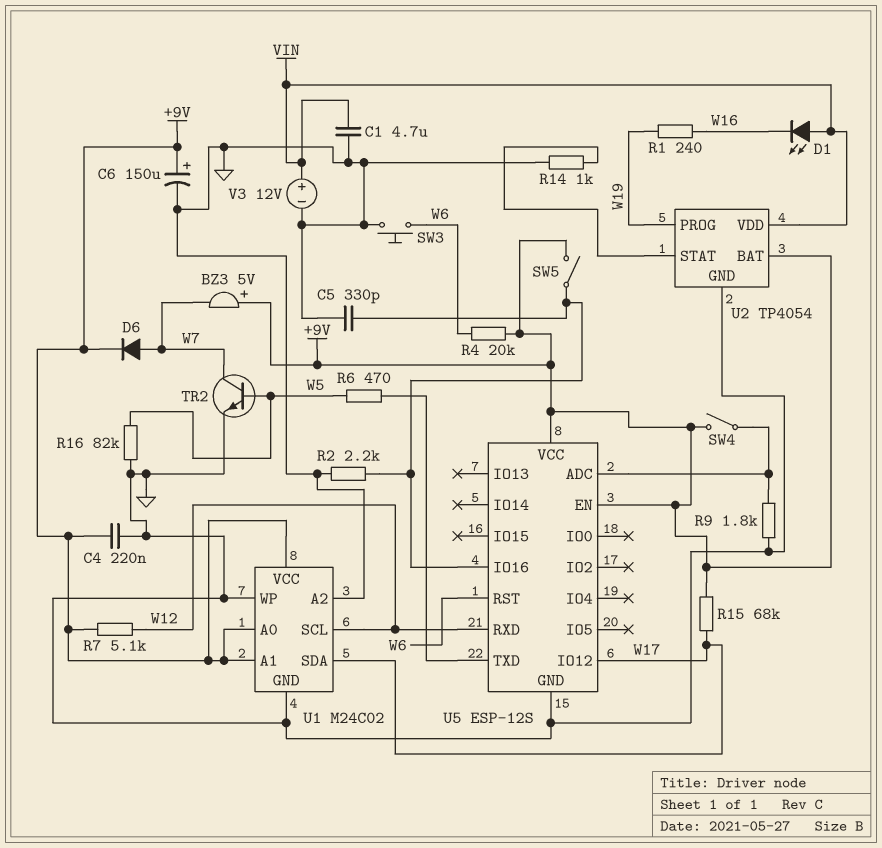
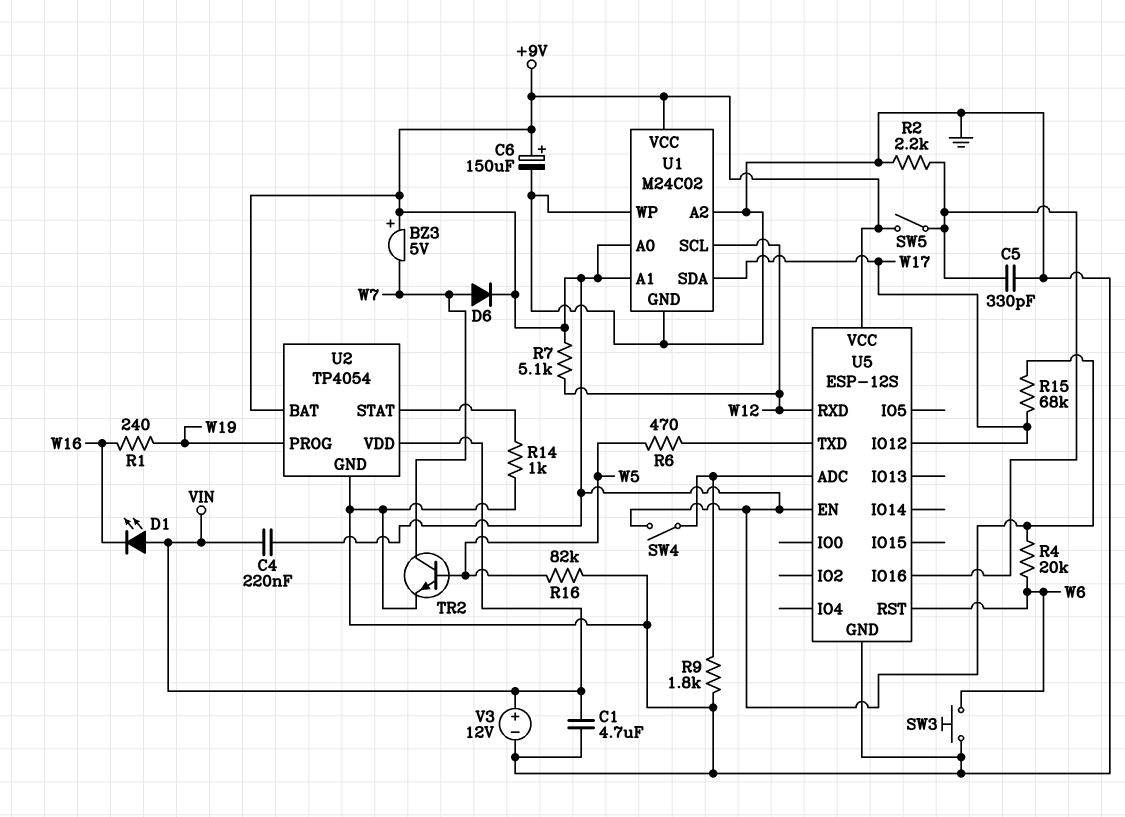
C4: 220nF (+9V, GND) -> 220nF (+9V, VIN)

